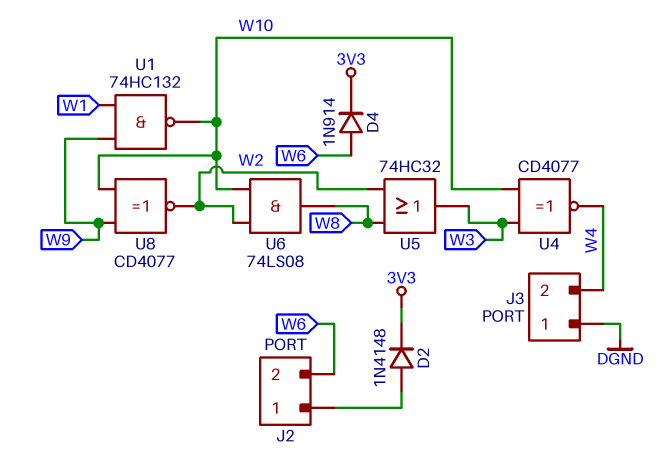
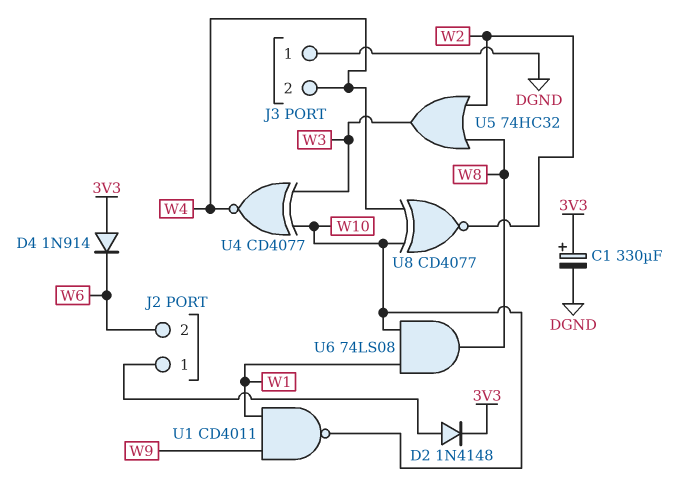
C1: none -> 330uF (plus 3V3, minus DGND)
D4: diode 1N914 (A W6, K 3V3) -> diode 1N914 (A 3V3, K W6)
U1: NAND 74HC132 (in W1, in W9, out W10) -> NAND CD4011 (in W1, in W9, out W10)
U6: AND 74LS08 (in W2, in W10, out W8) -> AND 74LS08 (in W1, in W10, out W8)
U8: XNOR CD4077 (in W9, in W10, out W2) -> XNOR CD4077 (in W4, in W10, out W2)

